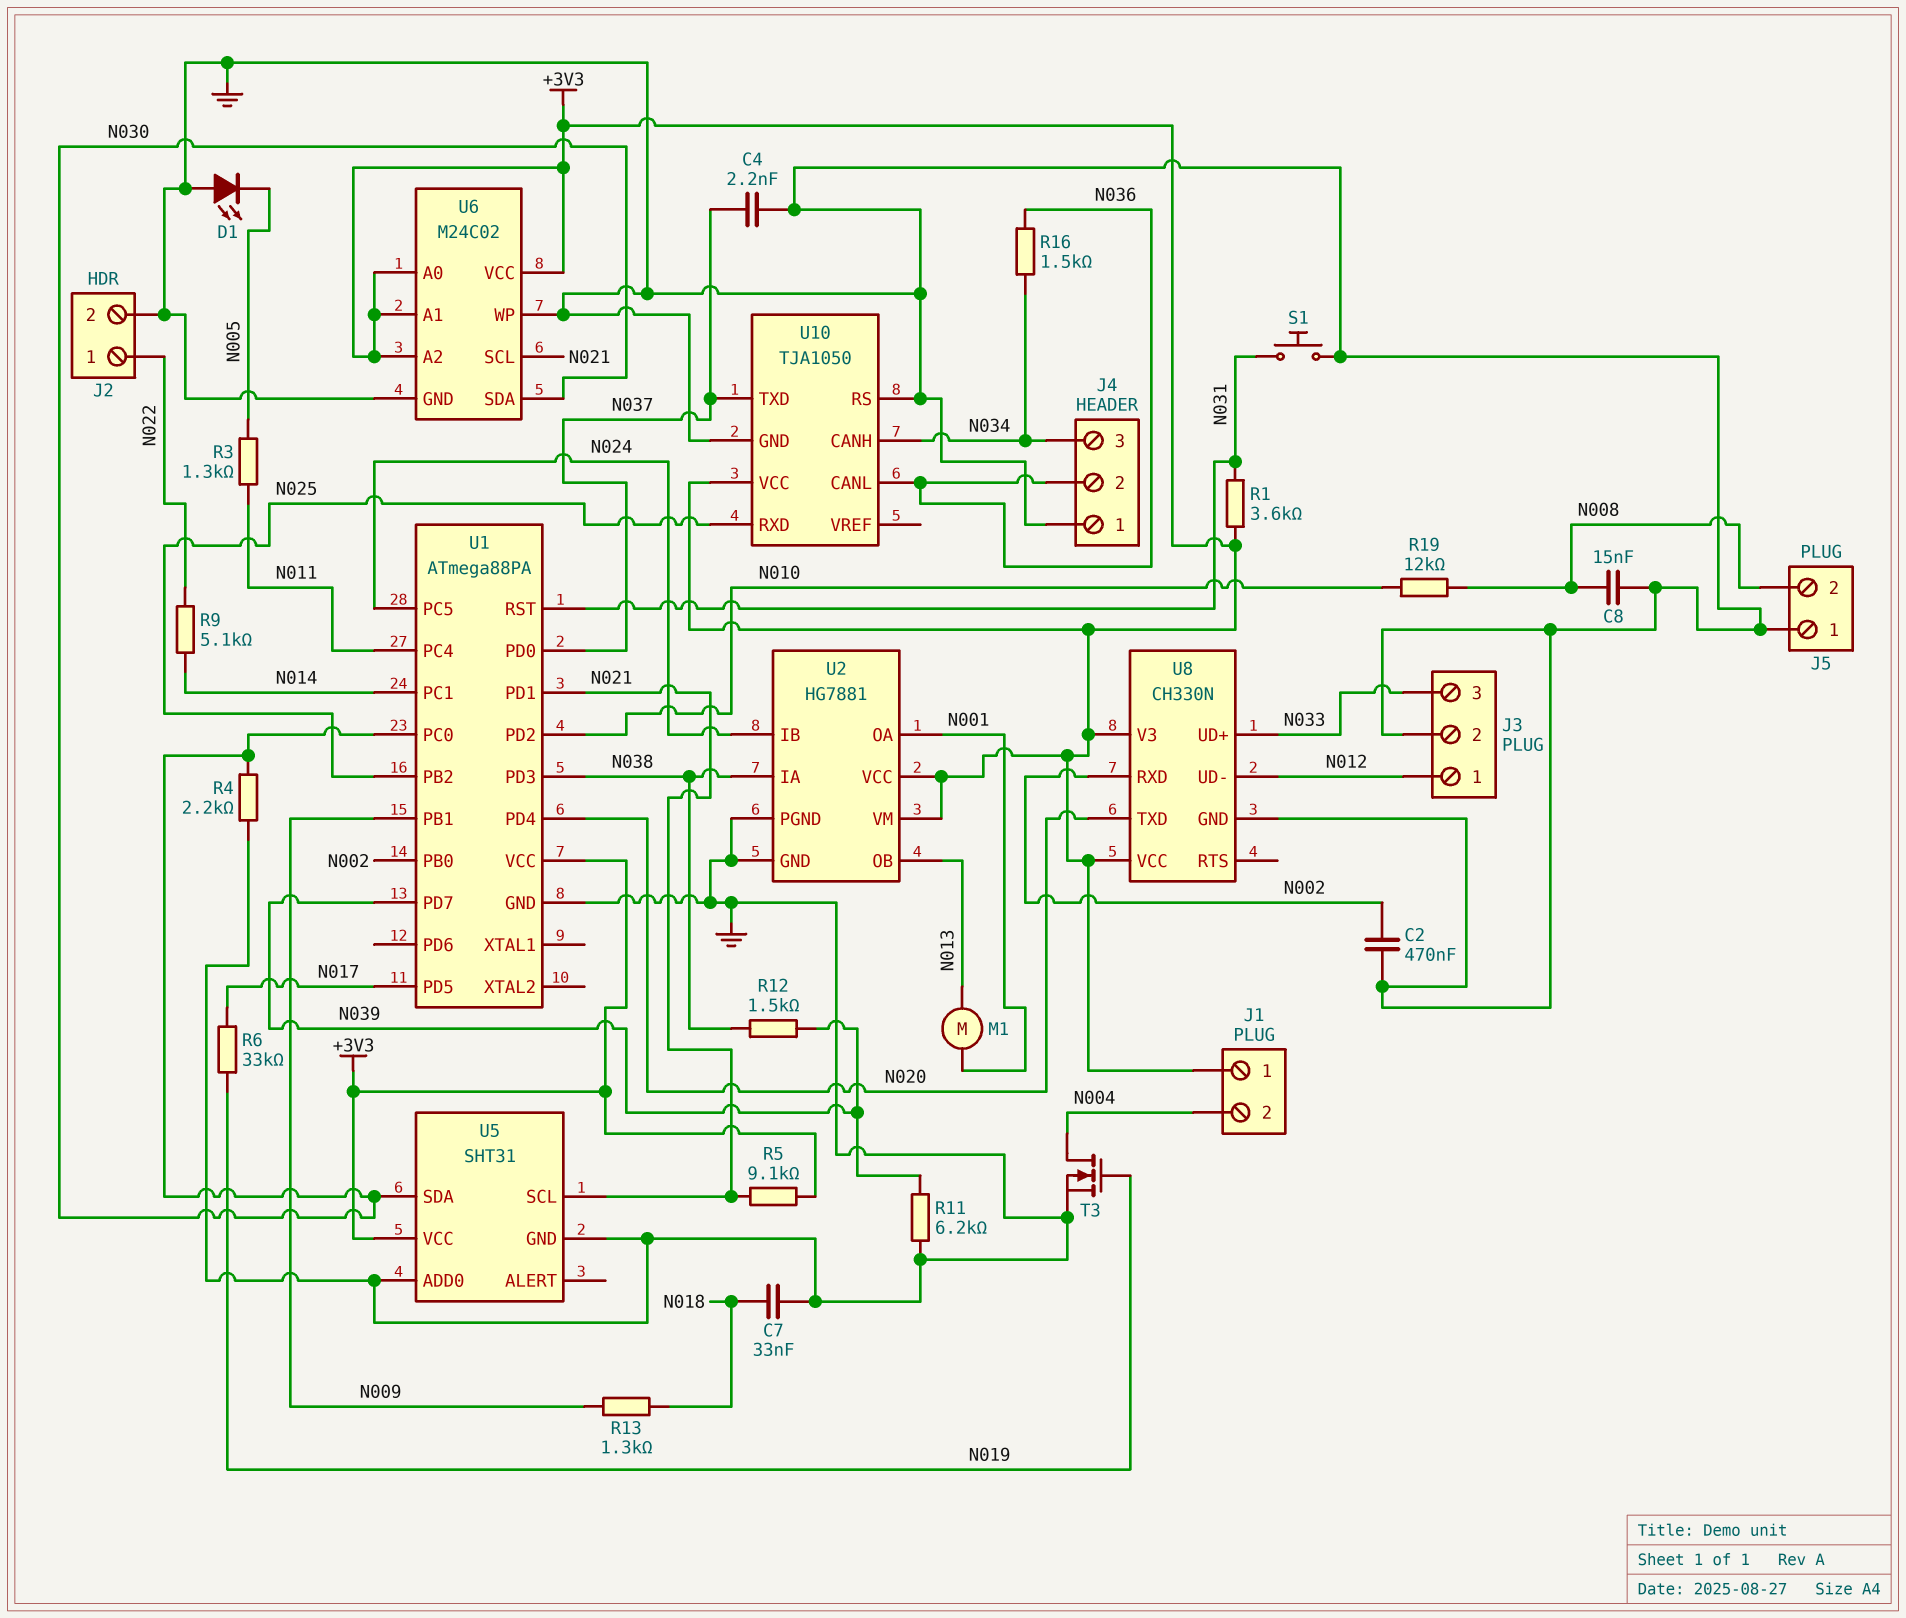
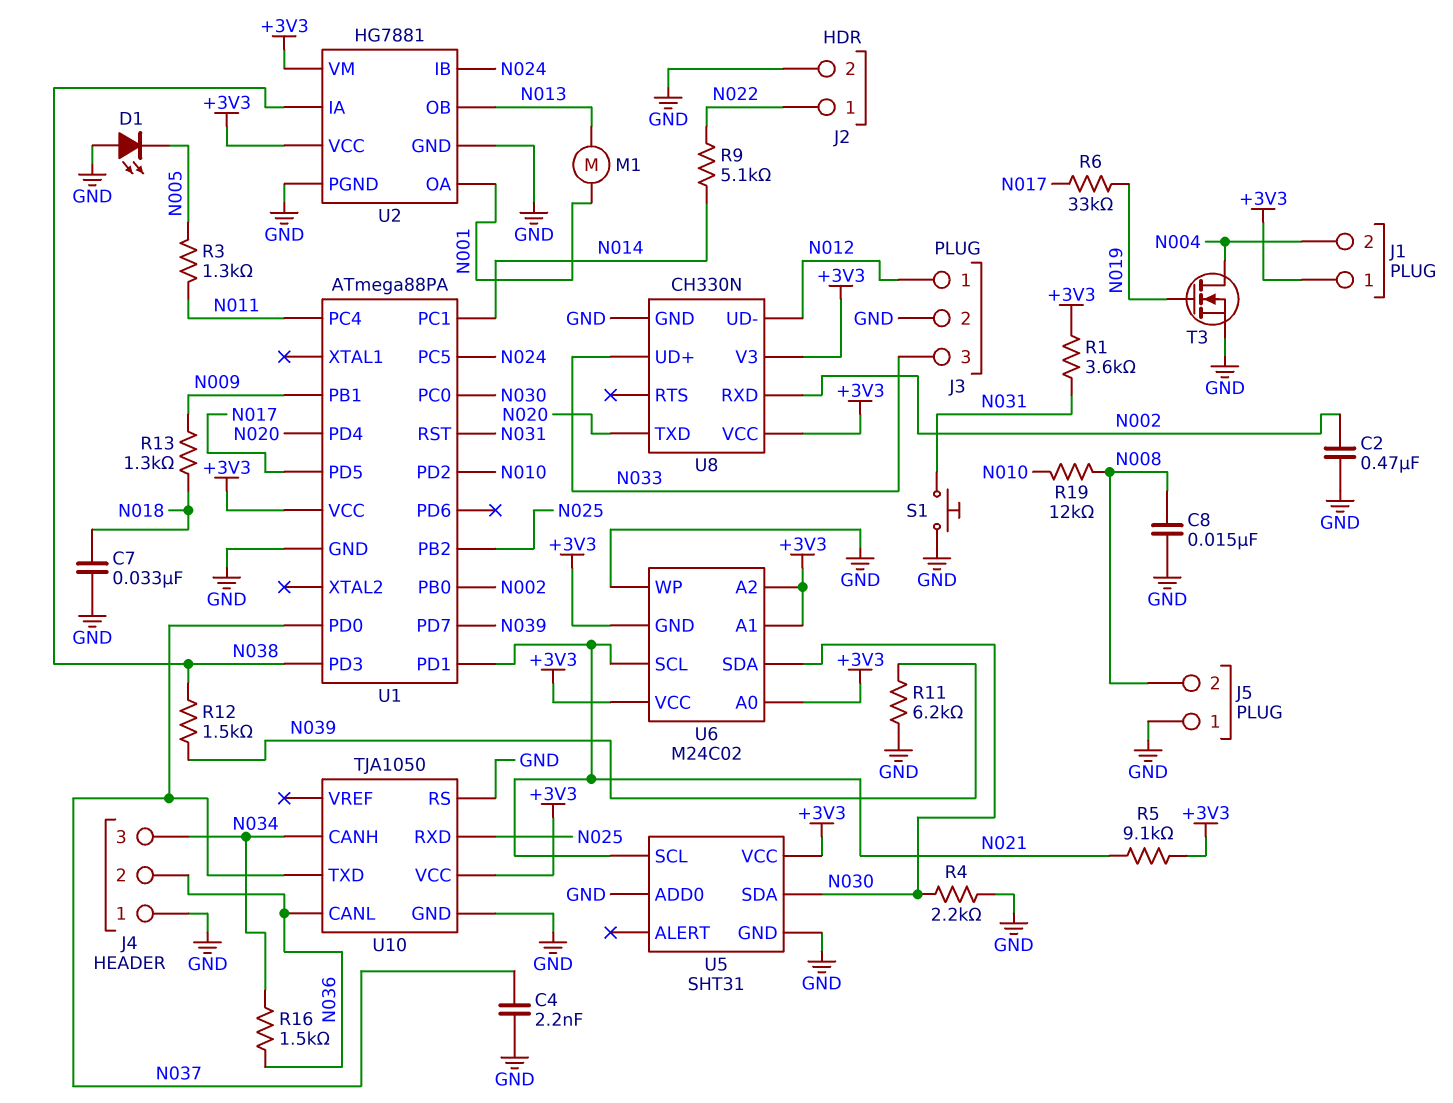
U6 pin GND: GND -> +3V3

